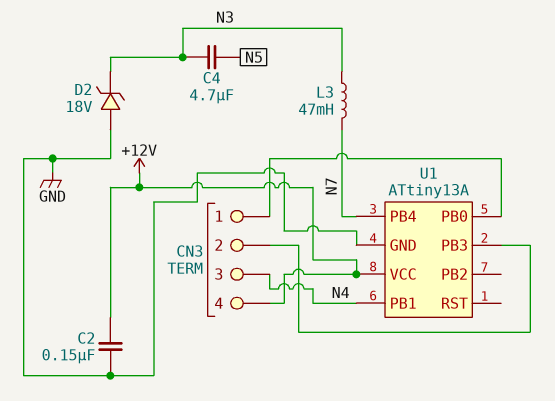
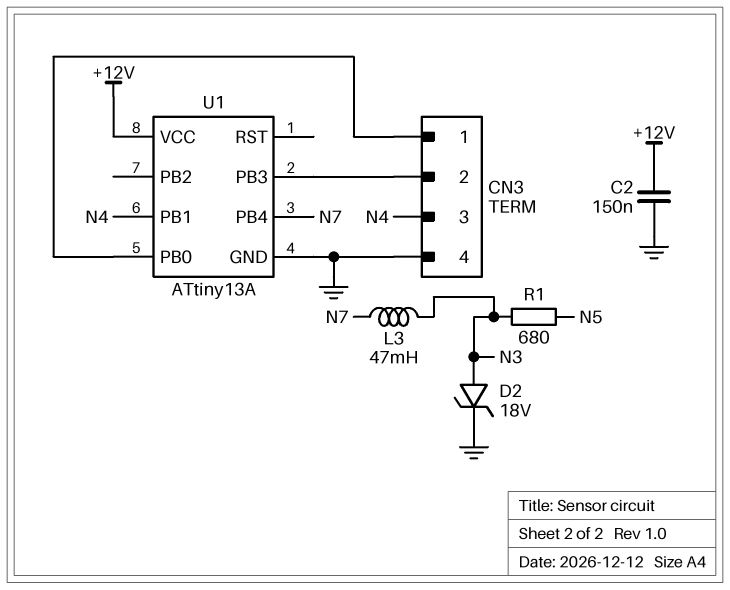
C4: 4.7uF (N3, N5) -> none
CN3 pin 4: +12V -> GND
D2: zener 18V (A GND, K N3) -> zener 18V (A N3, K GND)
R1: none -> 680 (N3, N5)

